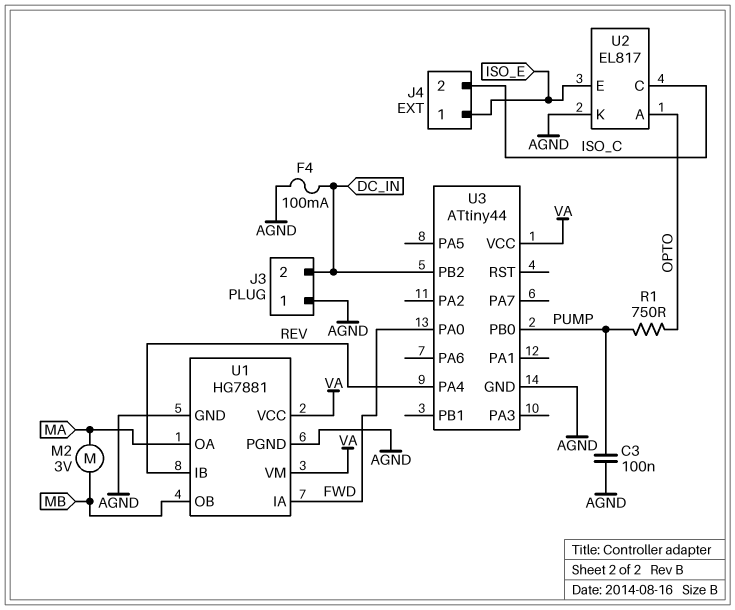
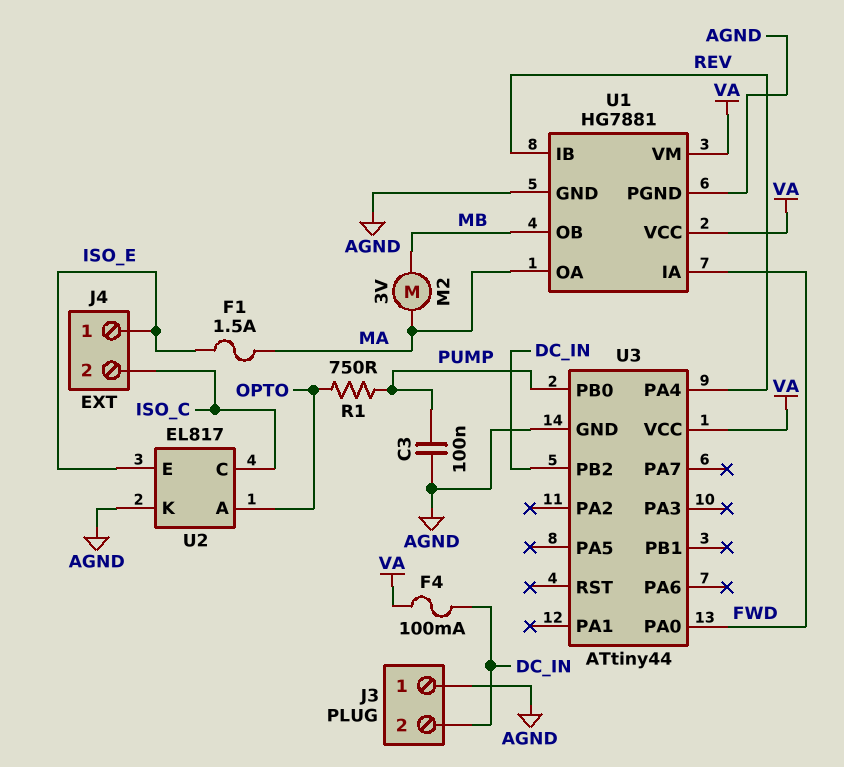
F1: none -> 1.5A (ISO_E, MA)
F4: 100mA (AGND, DC_IN) -> 100mA (DC_IN, VA)

